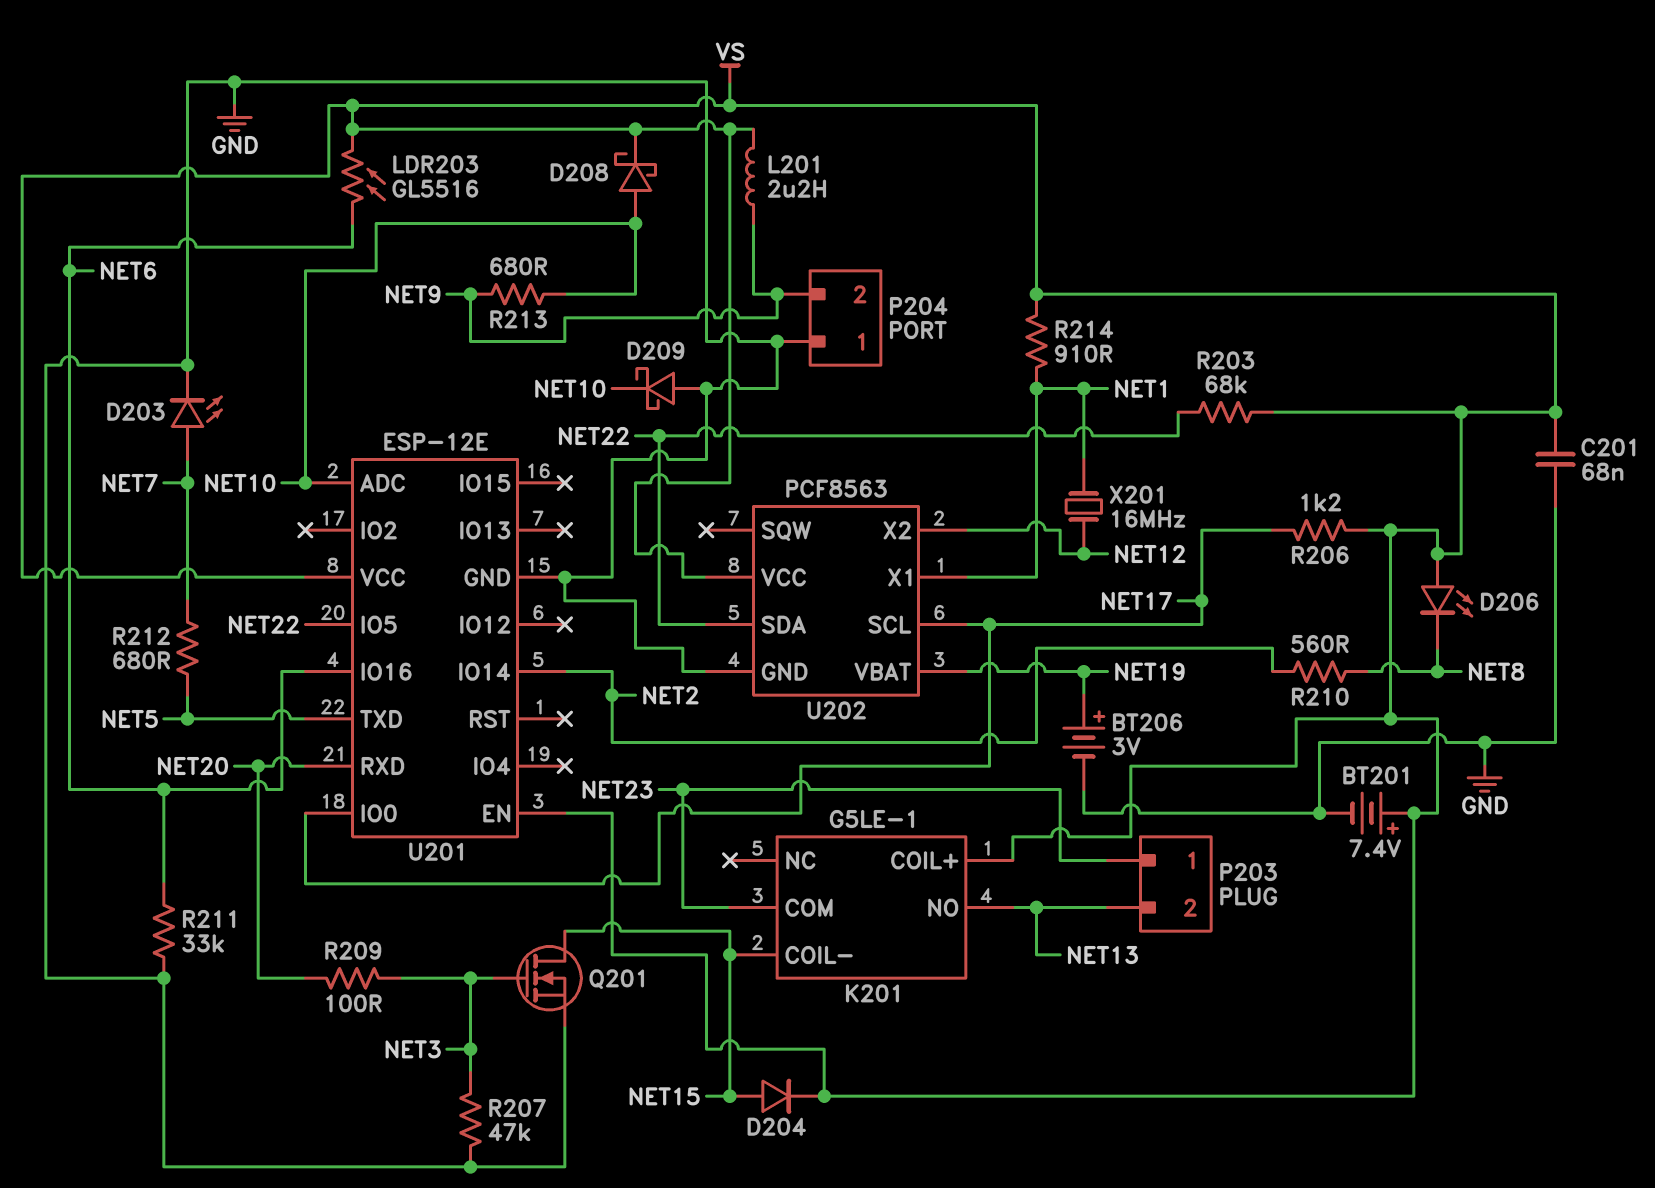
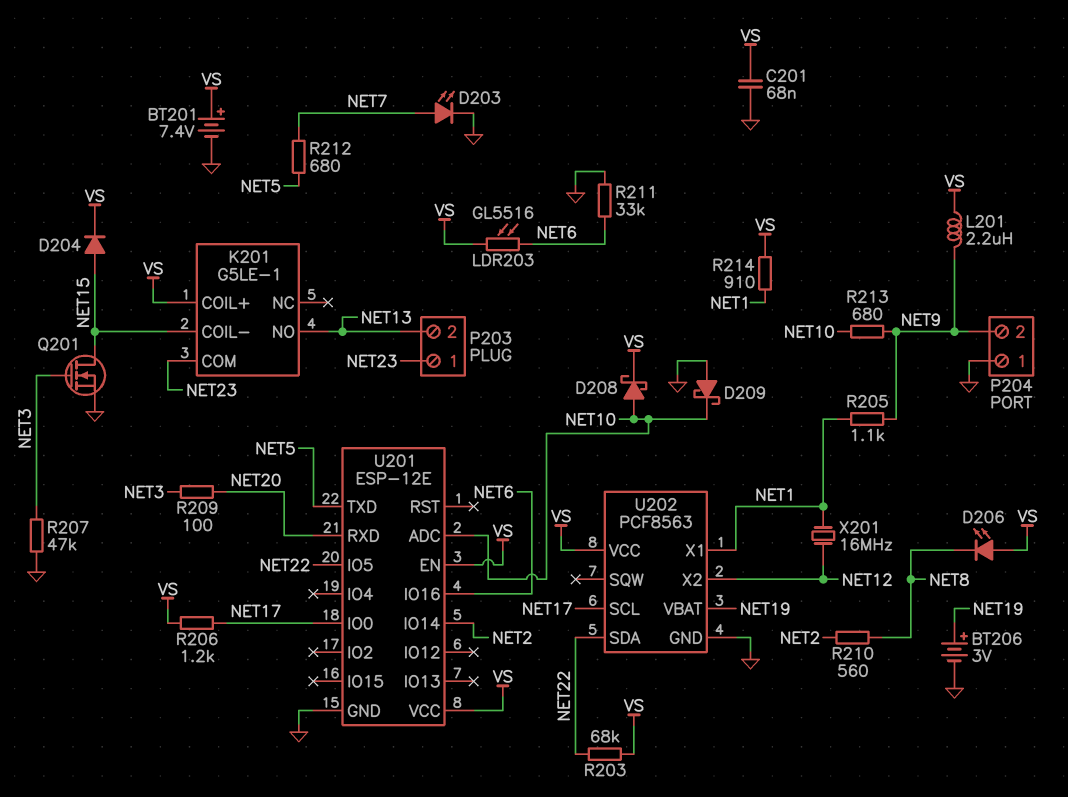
R205: none -> 1.1k (NET1, NET9)

